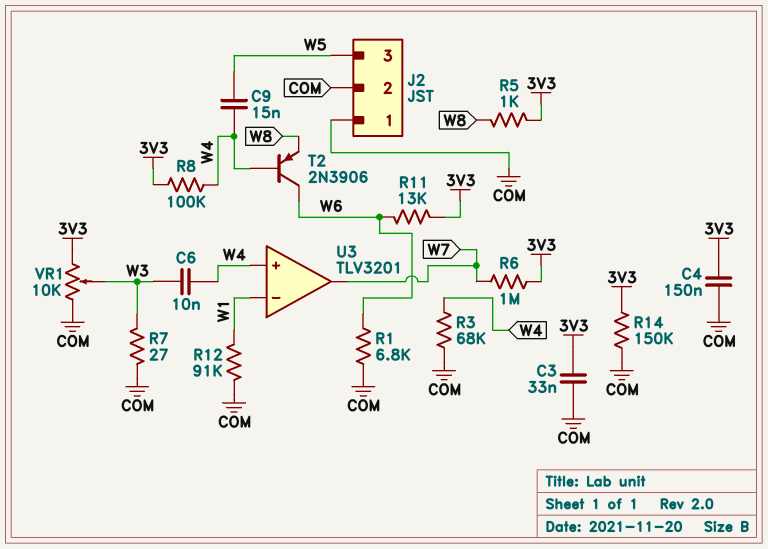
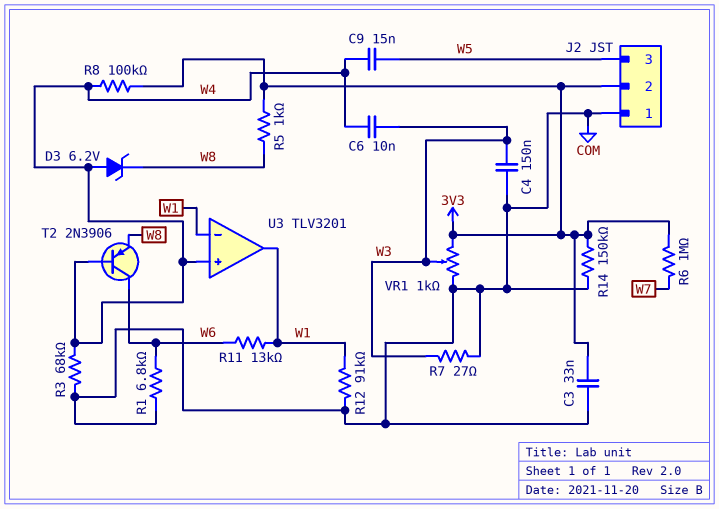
C4: 150nF (3V3, COM) -> 150nF (COM, W3)
D3: none -> zener 6.2V (A W4, K W8)
J2 pin 2: COM -> 3V3
R11: 13k (3V3, W6) -> 13k (W1, W6)
U3 pin out: W7 -> W1
VR1: 10k (3V3, COM, wiper W3) -> 1k (3V3, COM, wiper W3)

